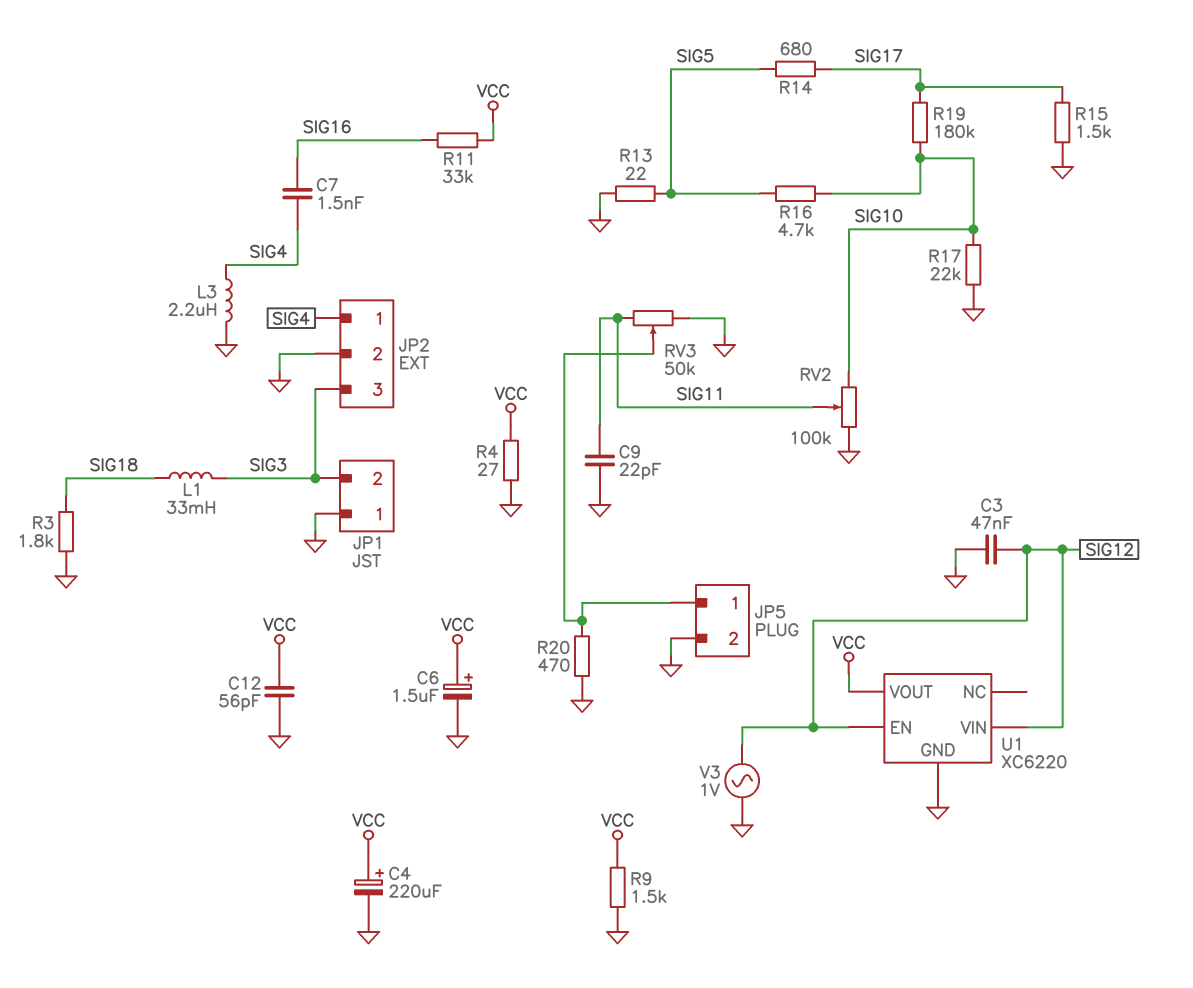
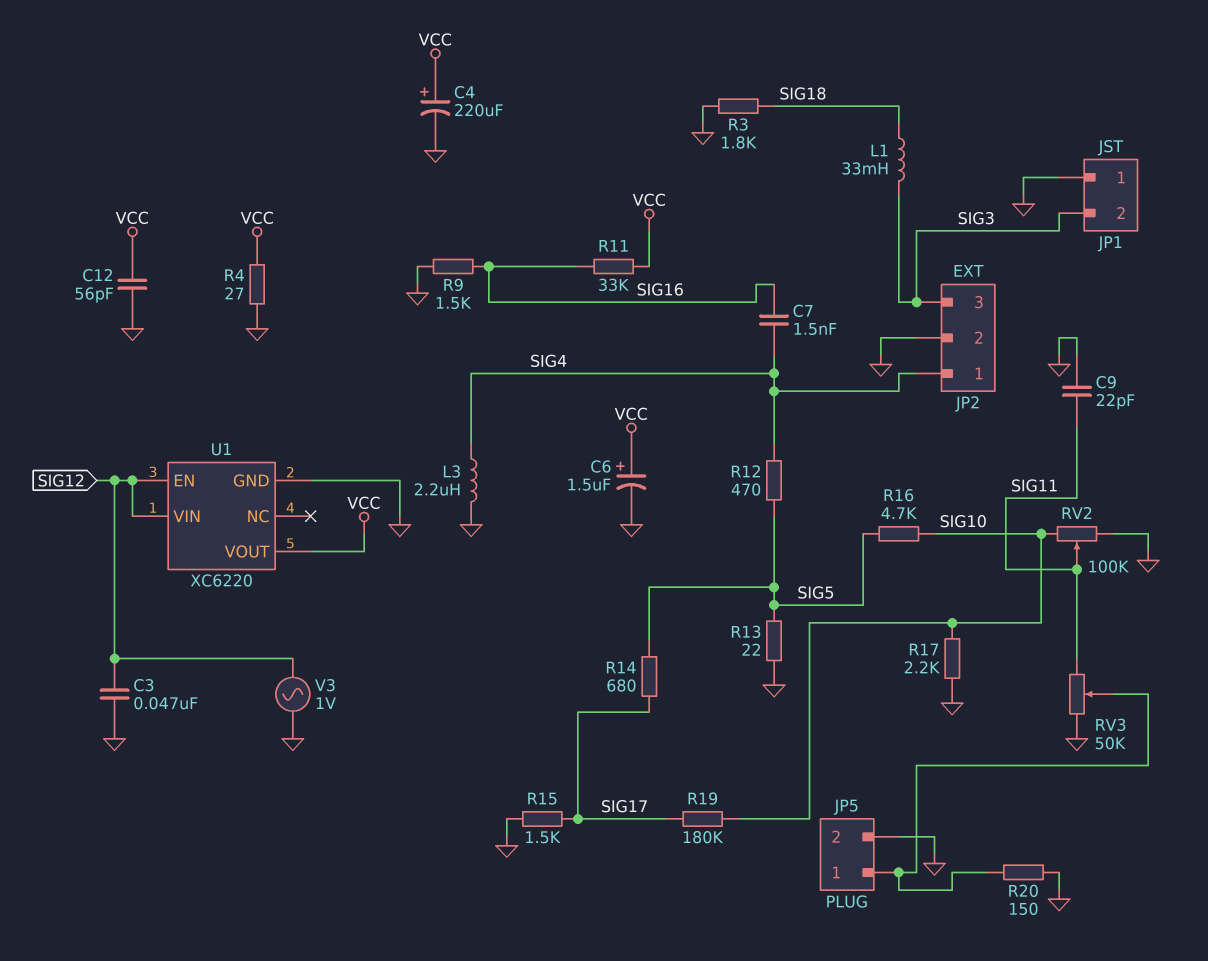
R9: 1.5k (GND, VCC) -> 1.5k (GND, SIG16)
R12: none -> 470 (SIG4, SIG5)
R17: 22k (GND, SIG10) -> 2.2k (GND, SIG10)
R20: 470 (GND, JP5/1) -> 150 (GND, JP5/1)

